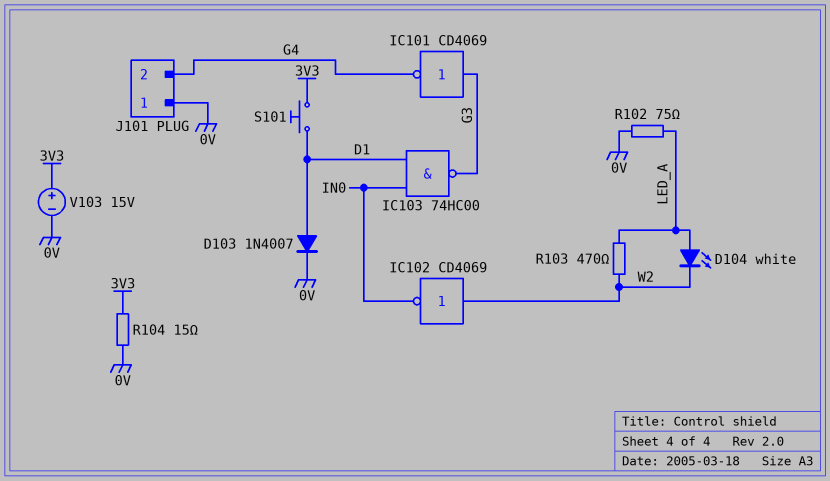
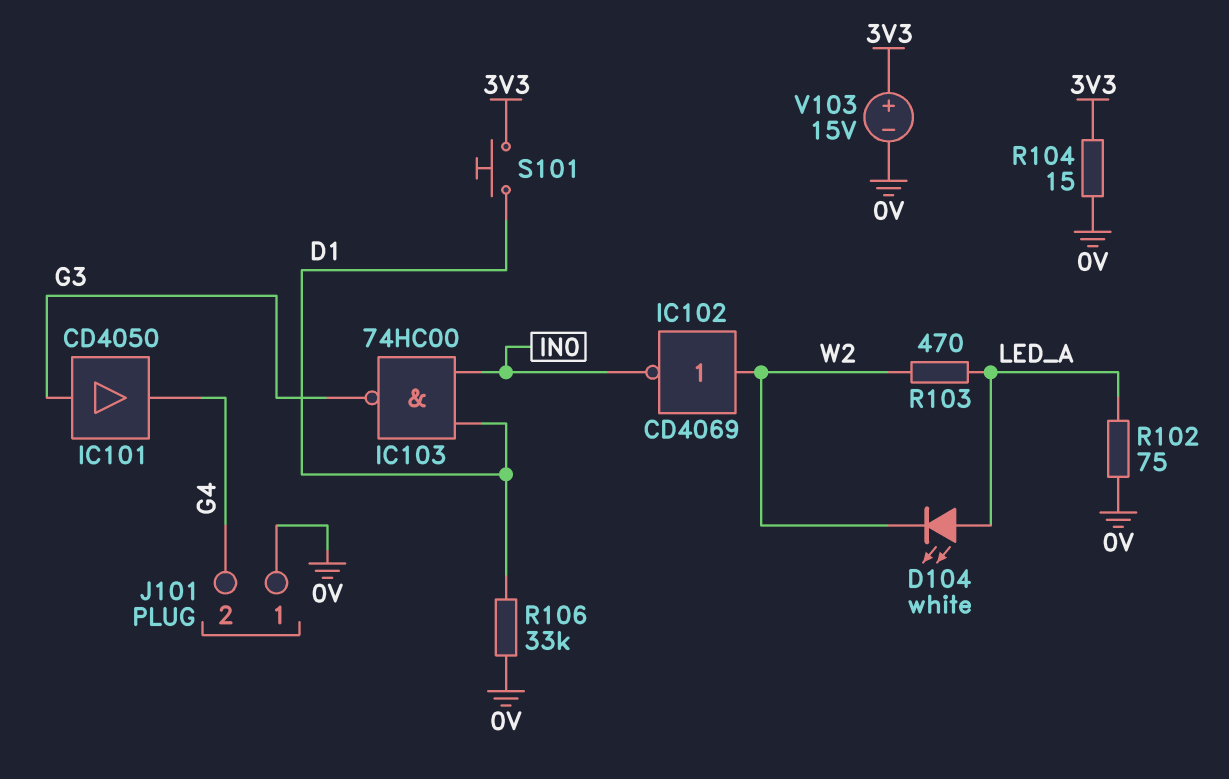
D103: diode 1N4007 (A D1, K 0V) -> none
IC101: NOT CD4069 (in G3, out G4) -> buffer CD4050 (in G3, out G4)
R106: none -> 33k (0V, D1)

